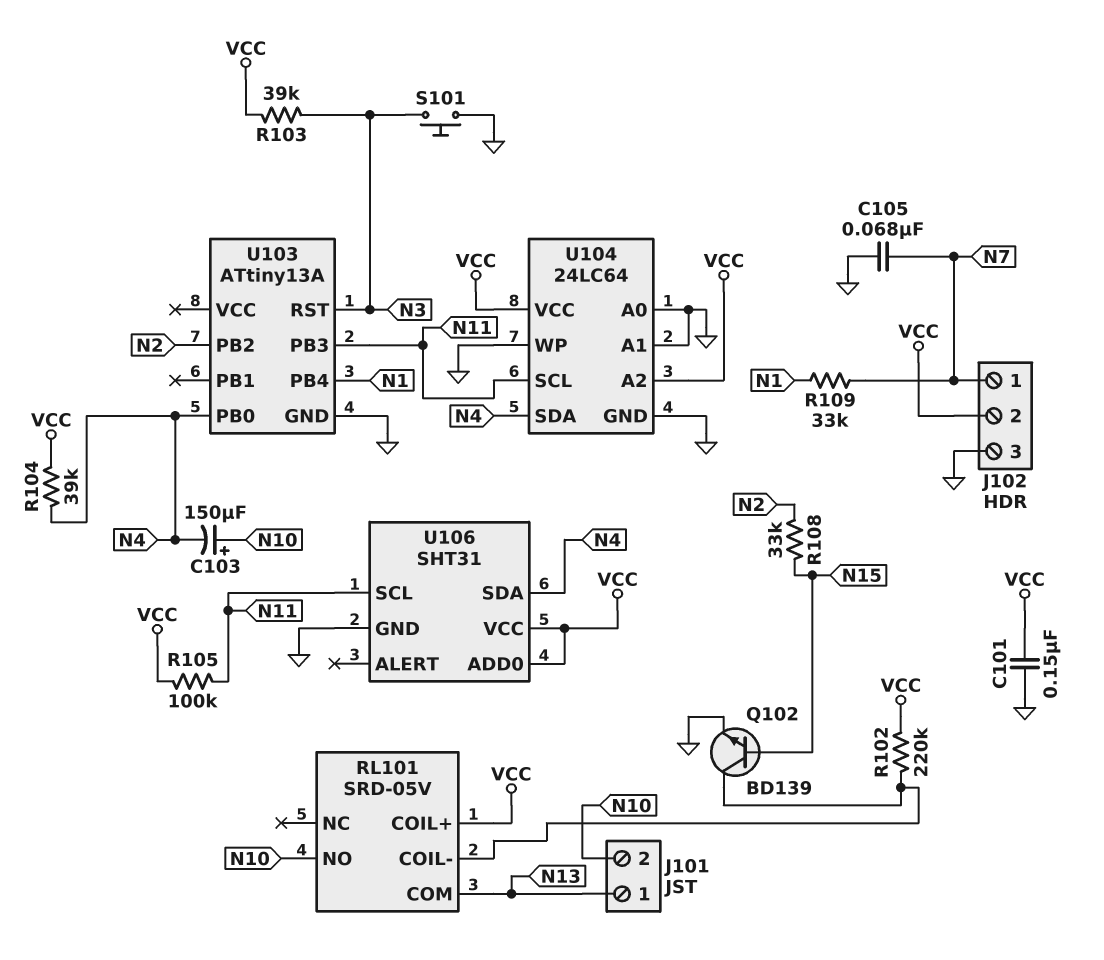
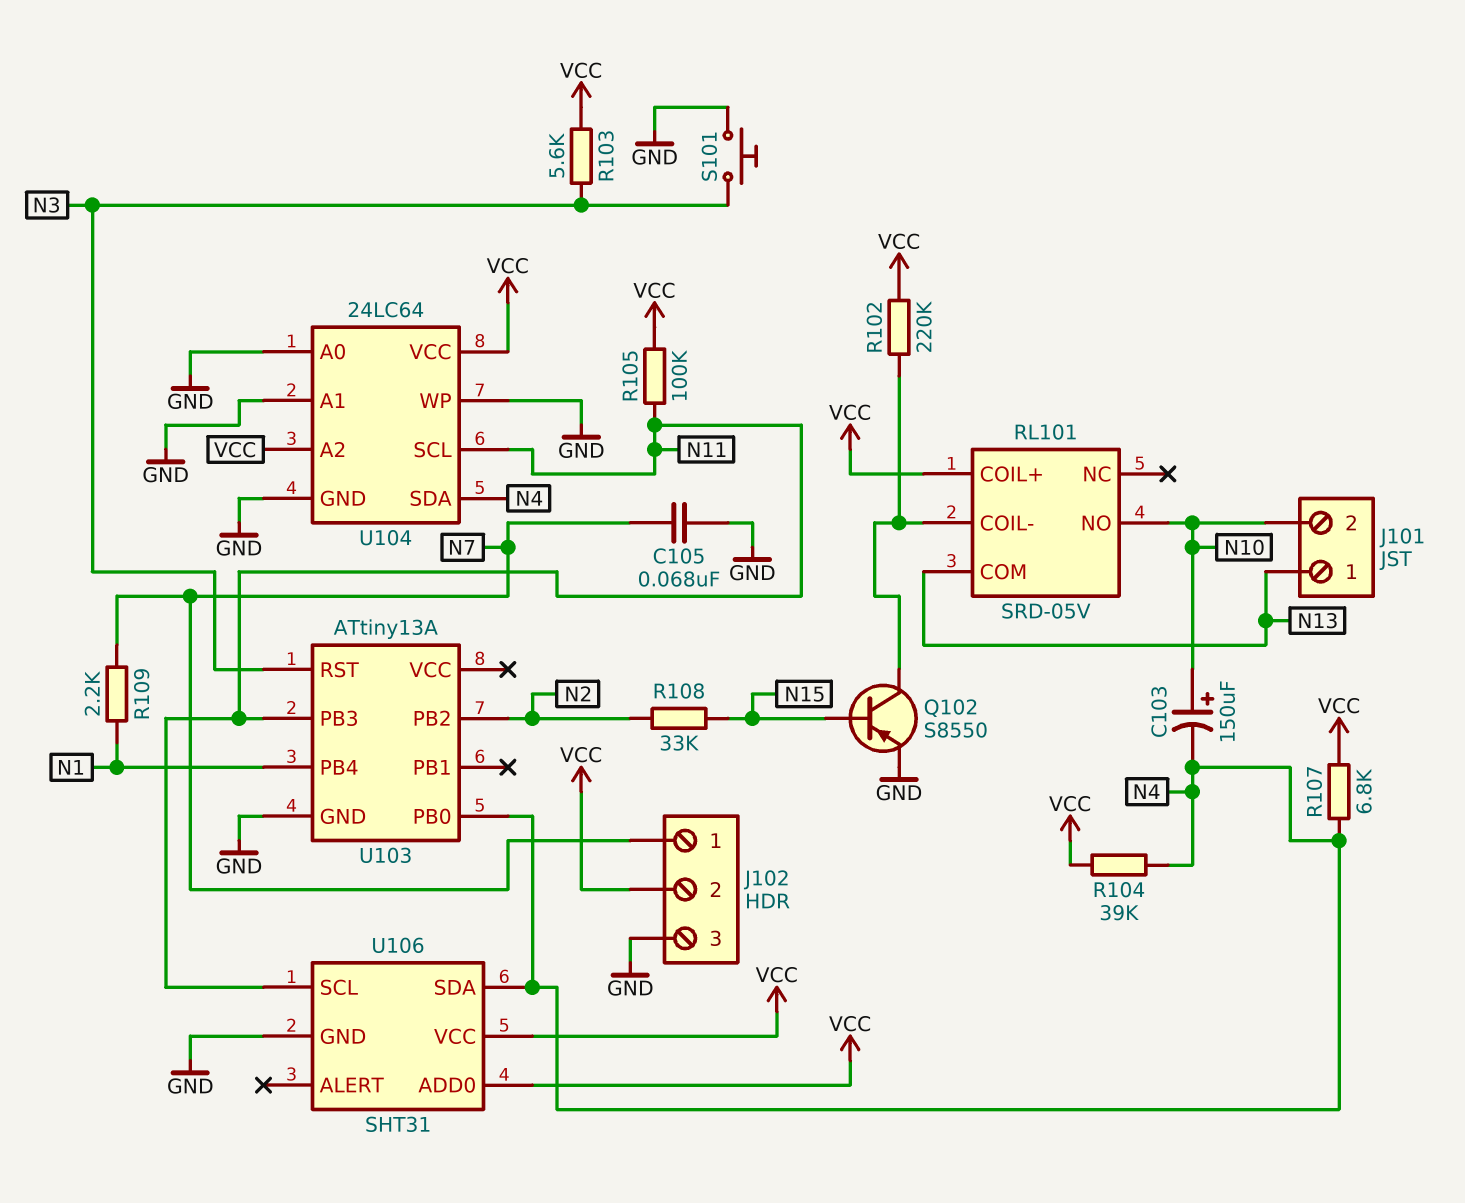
C101: 150nF (GND, VCC) -> none
Q102: NPN BD139 (B N15, C RL101/COIL-, E GND) -> PNP S8550 (B N15, C RL101/COIL-, E GND)
R103: 39k (N3, VCC) -> 5.6k (N3, VCC)
R107: none -> 6.8k (N4, VCC)
R109: 33k (N1, N7) -> 2.2k (N1, N7)

